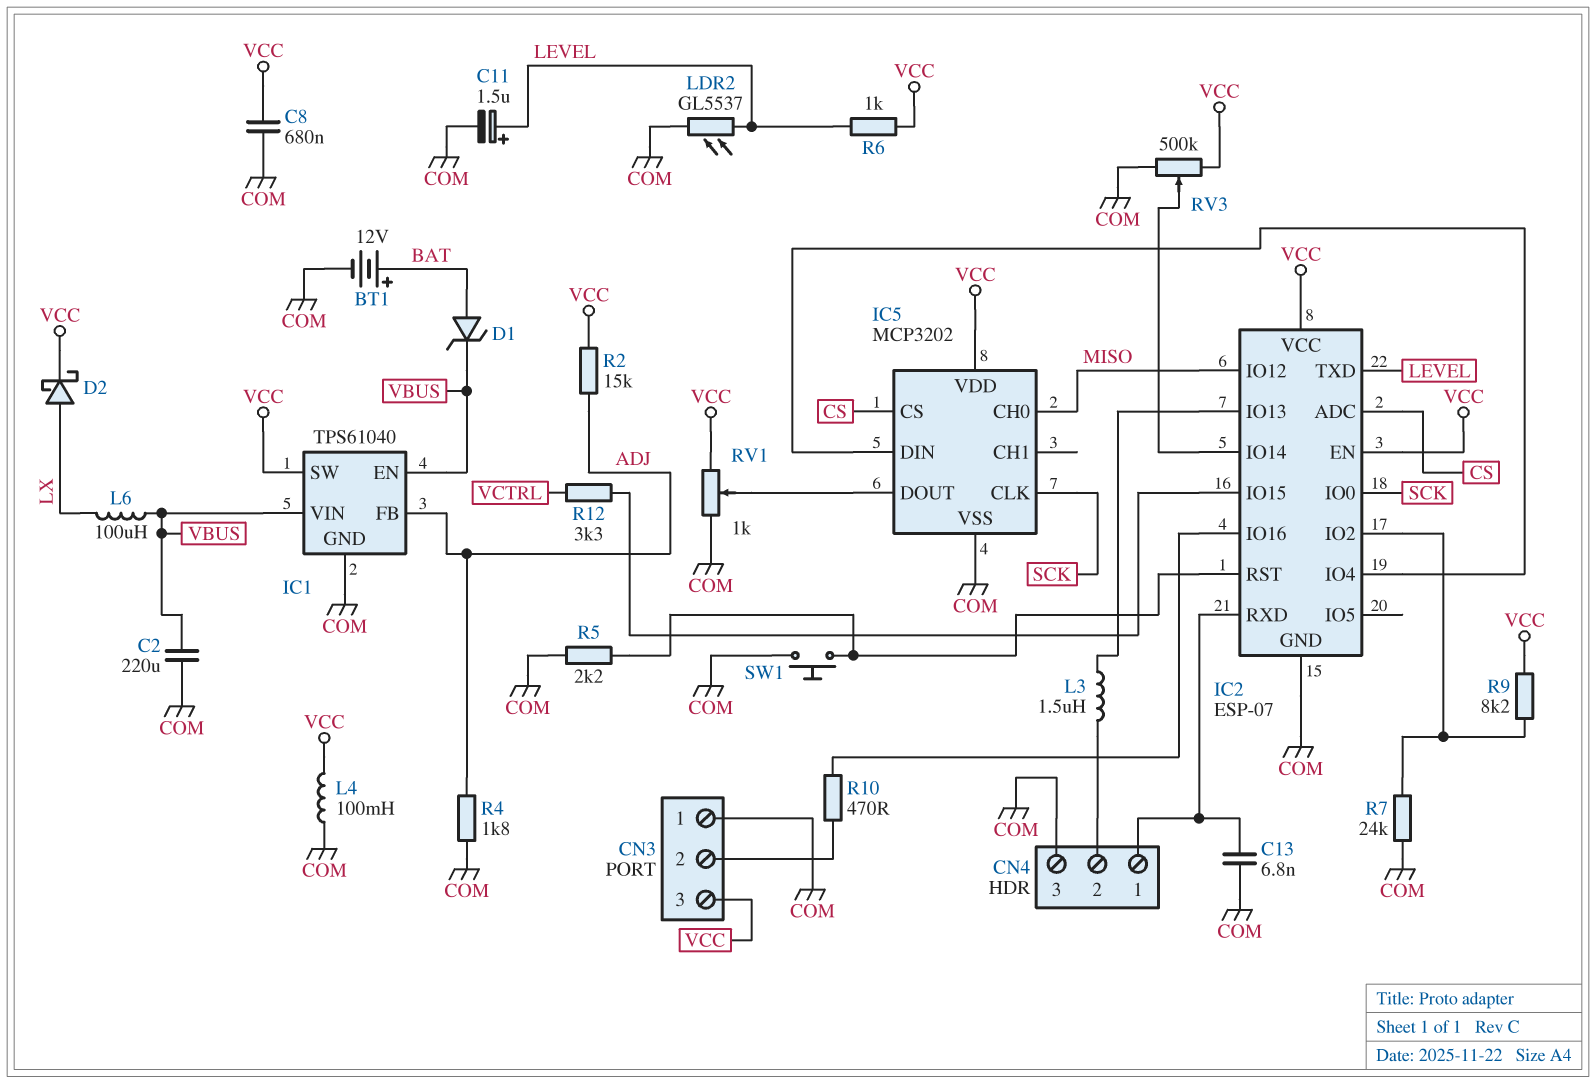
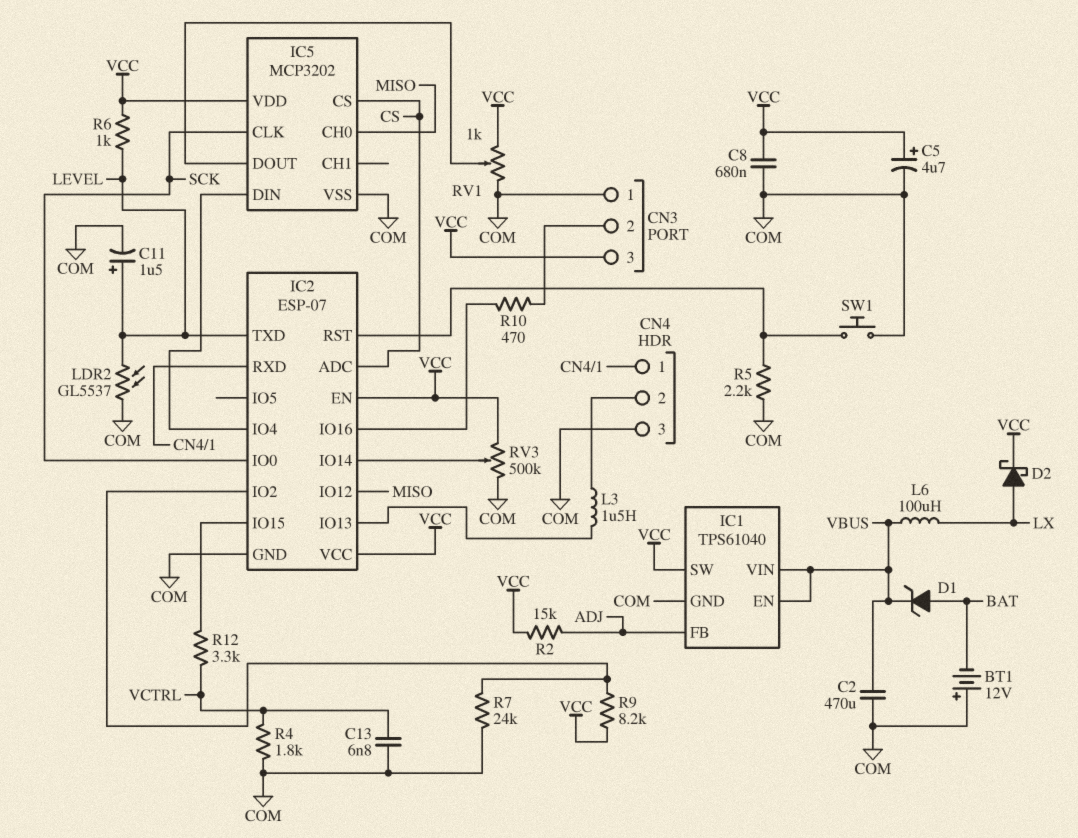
BT1: 12V (plus BAT, minus COM) -> 12V (plus COM, minus BAT)
C2: 220uF (COM, VBUS) -> 470uF (COM, VBUS)
C5: none -> 4.7uF (plus VCC, minus COM)
C13: 6.8nF (CN4/1, COM) -> 6.8nF (COM, VCTRL)
L4: 100mH (COM, VCC) -> none
R4: 1.8k (ADJ, COM) -> 1.8k (COM, VCTRL)

